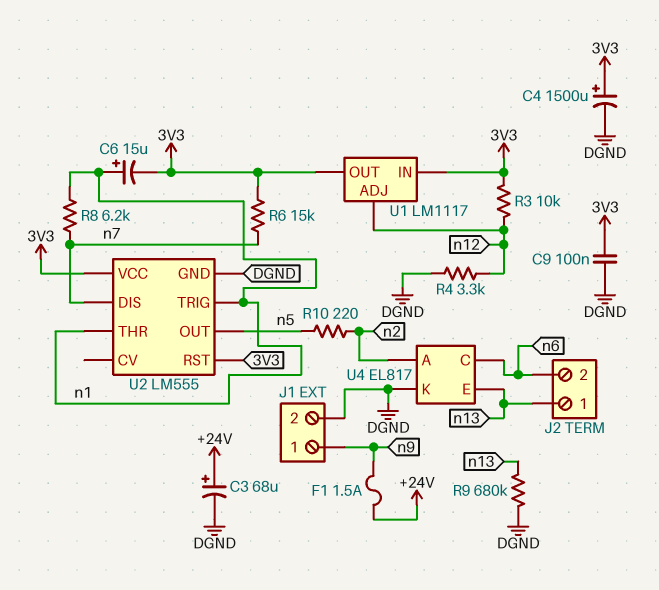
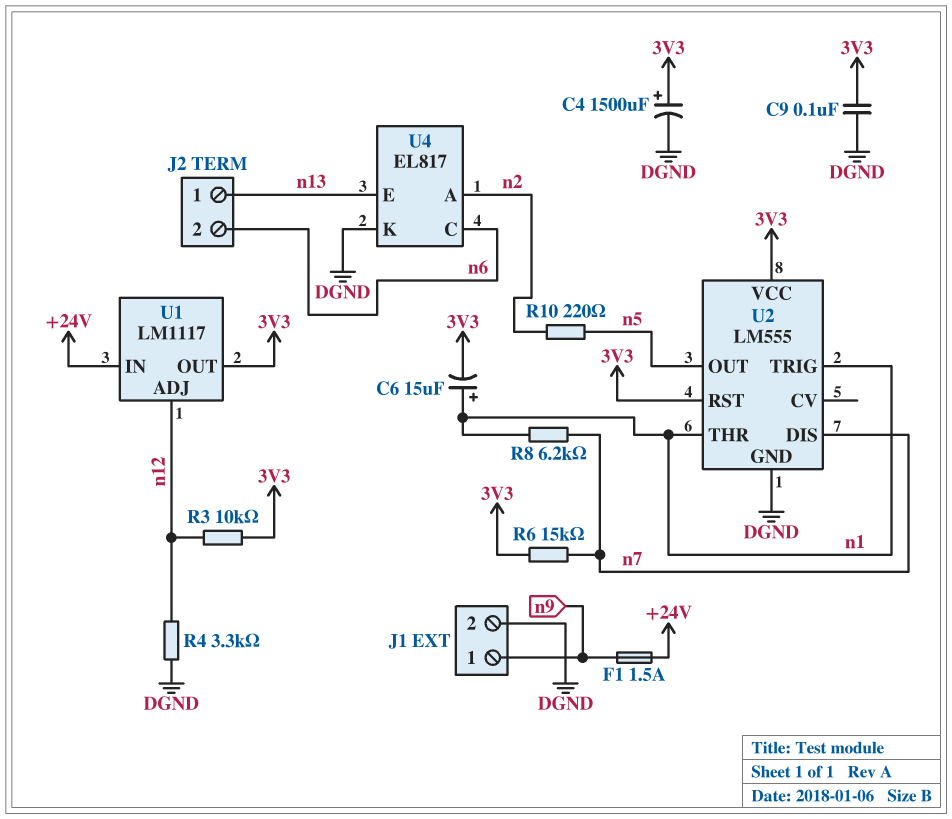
C3: 68uF (plus +24V, minus DGND) -> none
R9: 680k (DGND, n13) -> none
U1 pin IN: 3V3 -> +24V

